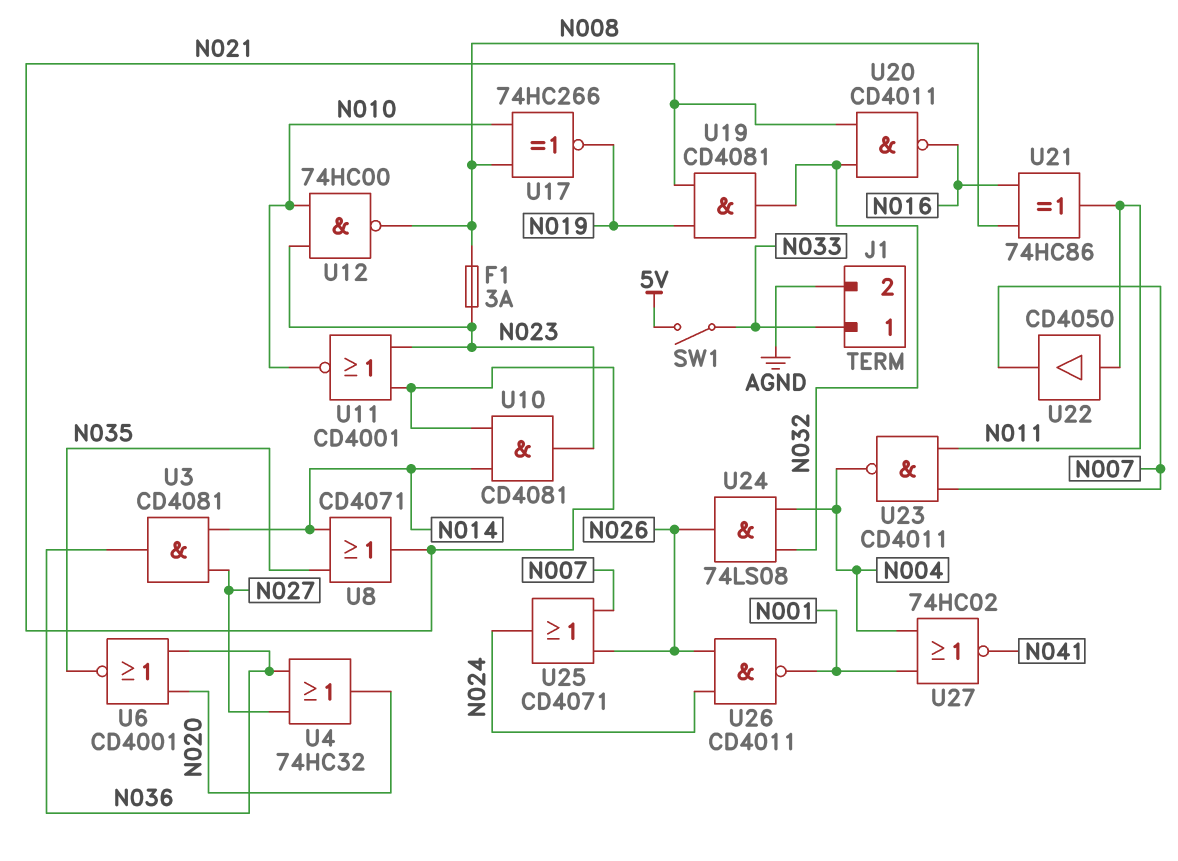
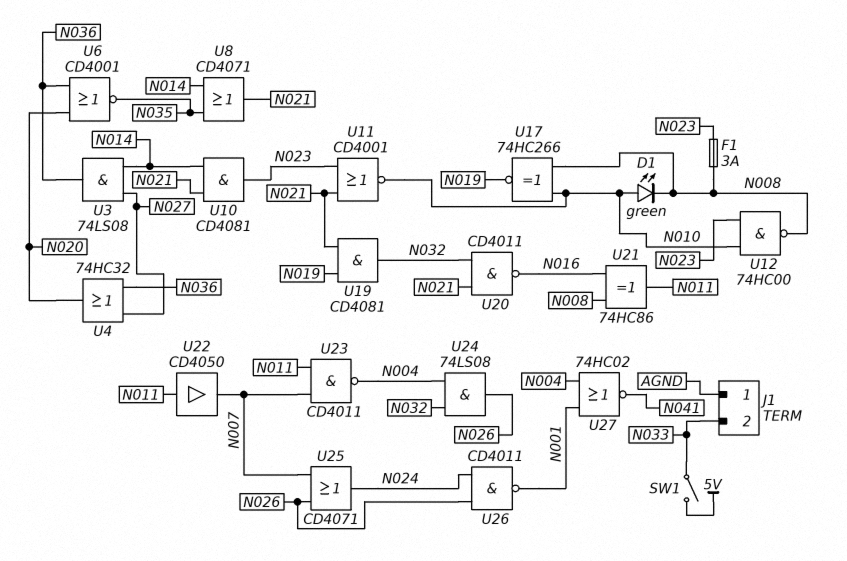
D1: none -> LED green (A N010, K N008)
J1 pin 1: N033 -> AGND
J1 pin 2: AGND -> N033
U3: AND CD4081 (in N014, in N027, out N036) -> AND 74LS08 (in N014, in N027, out N036)

